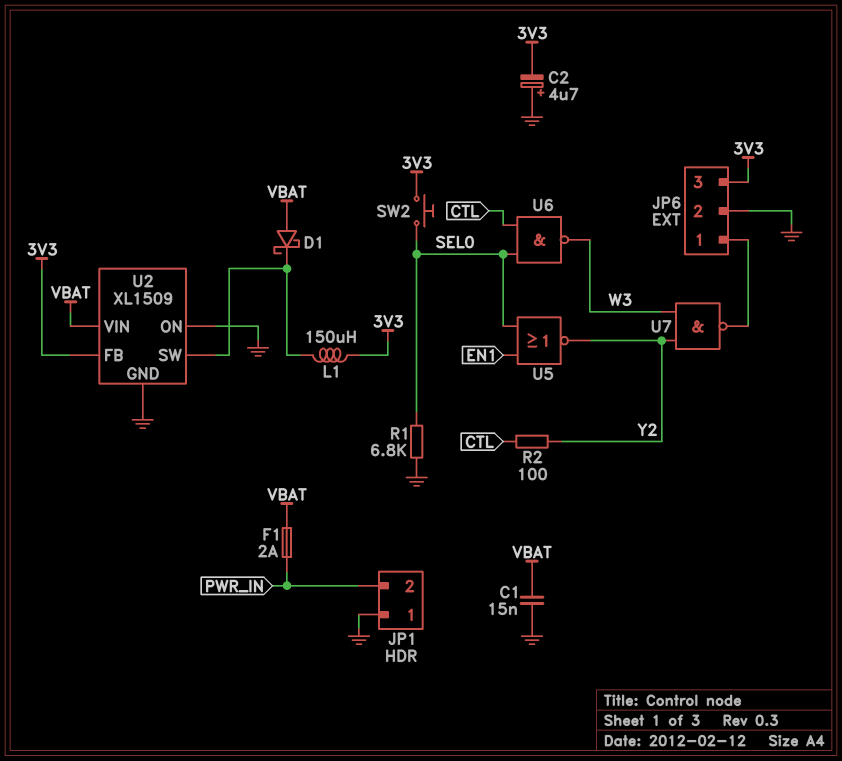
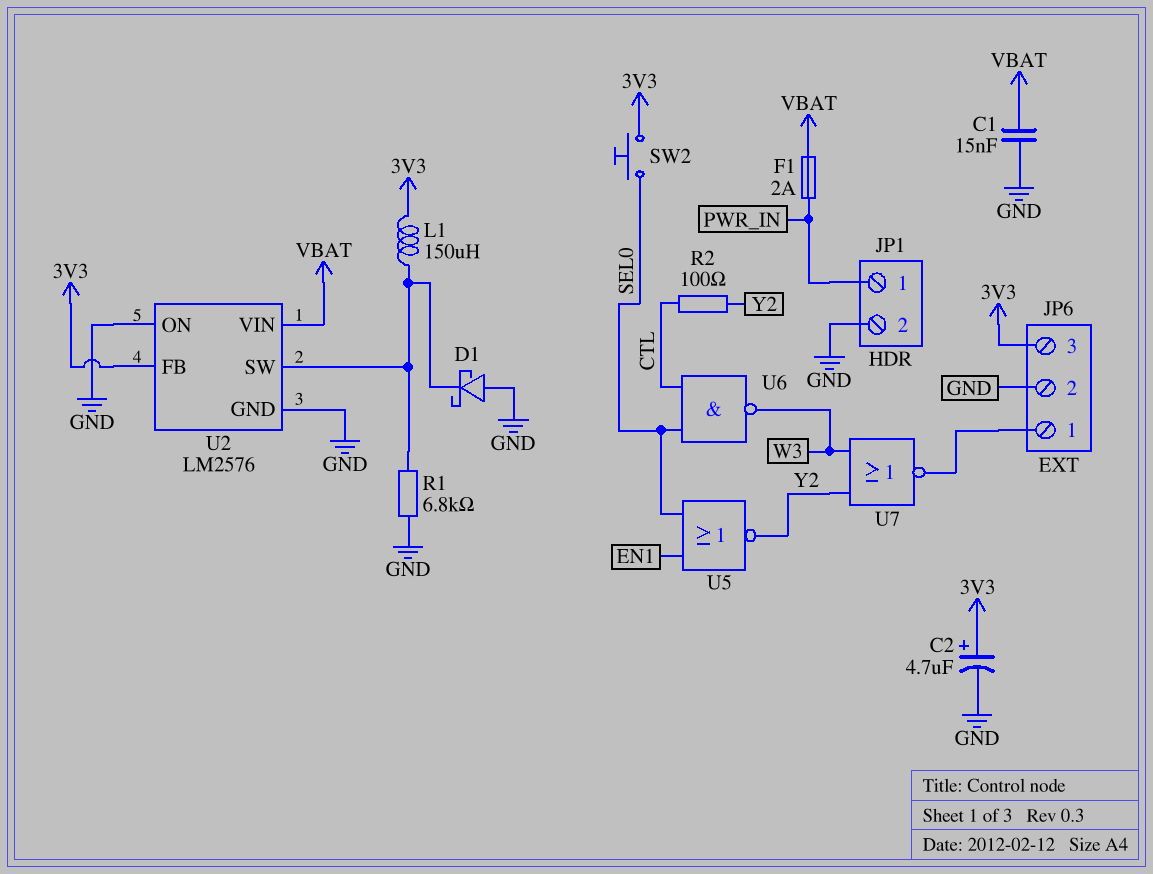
C2: 4.7uF (plus GND, minus 3V3) -> 4.7uF (plus 3V3, minus GND)
D1: schottky (A VBAT, K U2/SW) -> schottky (A GND, K U2/SW)
JP1 pin 1: GND -> PWR_IN
JP1 pin 2: PWR_IN -> GND
R1: 6.8k (GND, SEL0) -> 6.8k (GND, U2/SW)
U2: XL1509 -> LM2576
U7: NAND (in W3, in Y2, out JP6/1) -> NOR (in W3, in Y2, out JP6/1)

